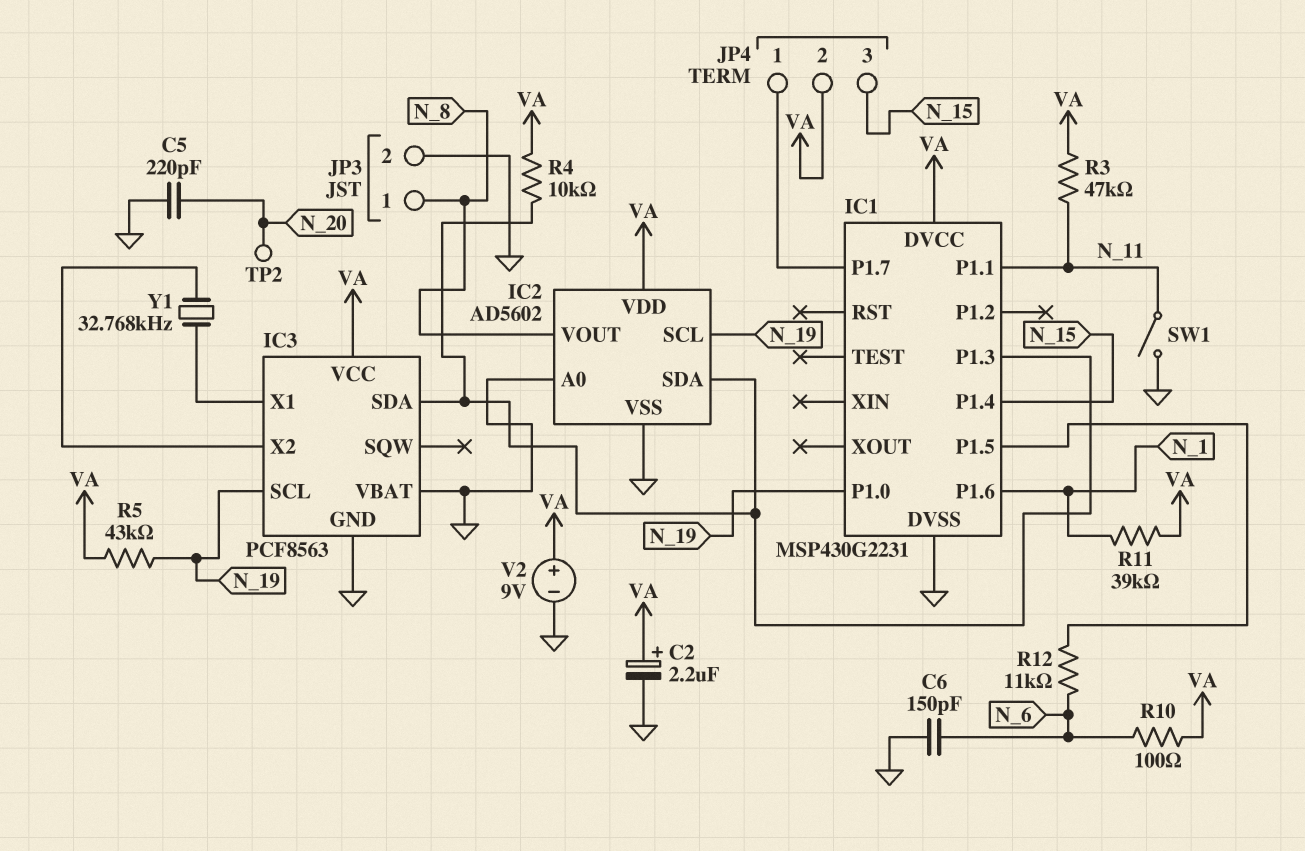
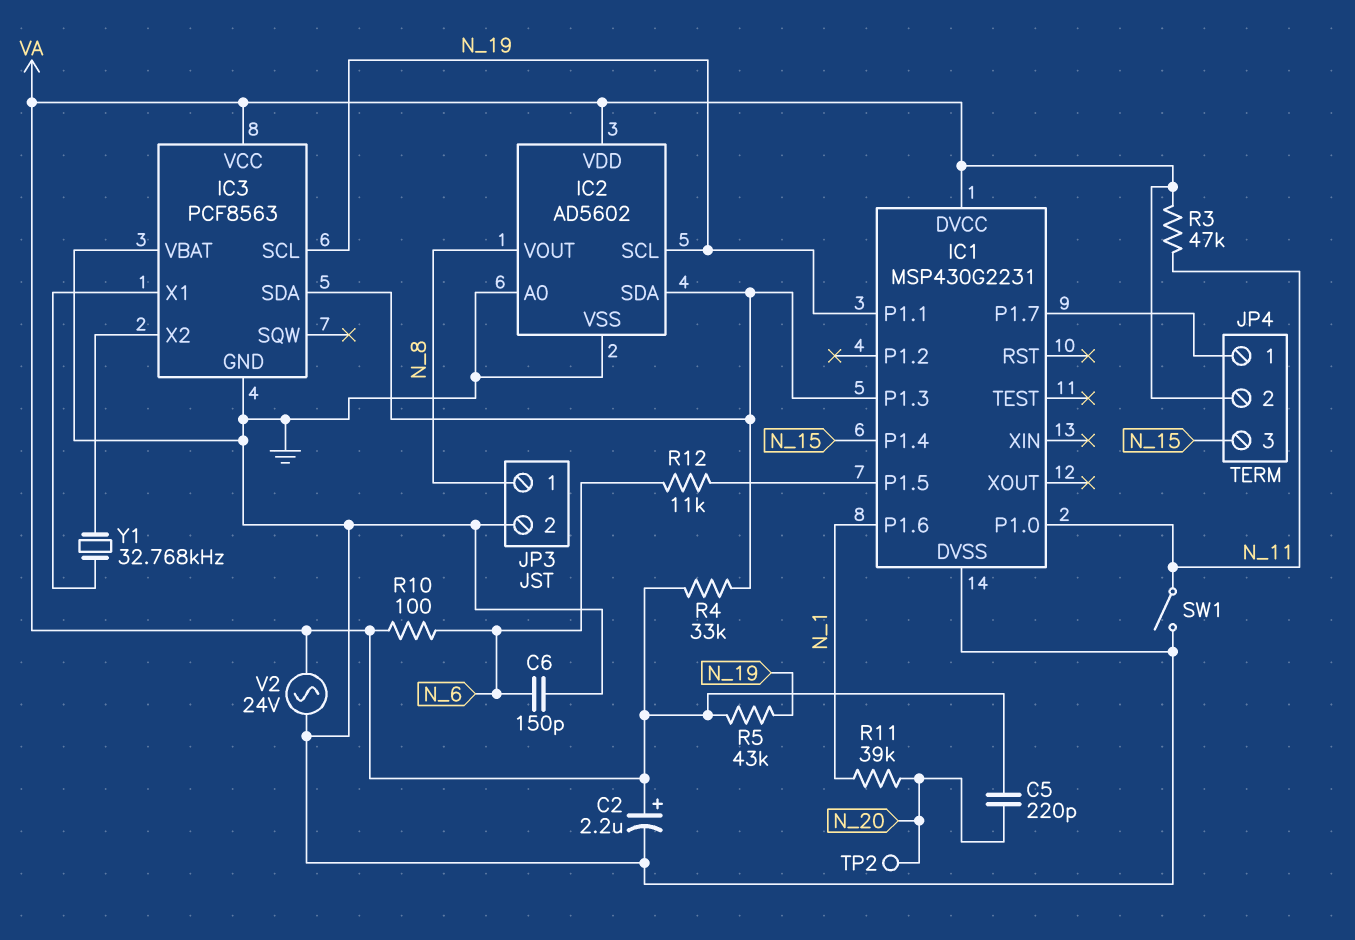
C5: 220pF (GND, N_20) -> 220pF (N_20, VA)
IC1 pin P1.0: N_19 -> N_11
IC1 pin P1.1: N_11 -> N_19
R4: 10k (IC1/P1.3, VA) -> 33k (IC1/P1.3, VA)
R11: 39k (N_1, VA) -> 39k (N_1, N_20)
V2: 9V (plus VA, minus GND) -> AC 24V (GND, VA)

